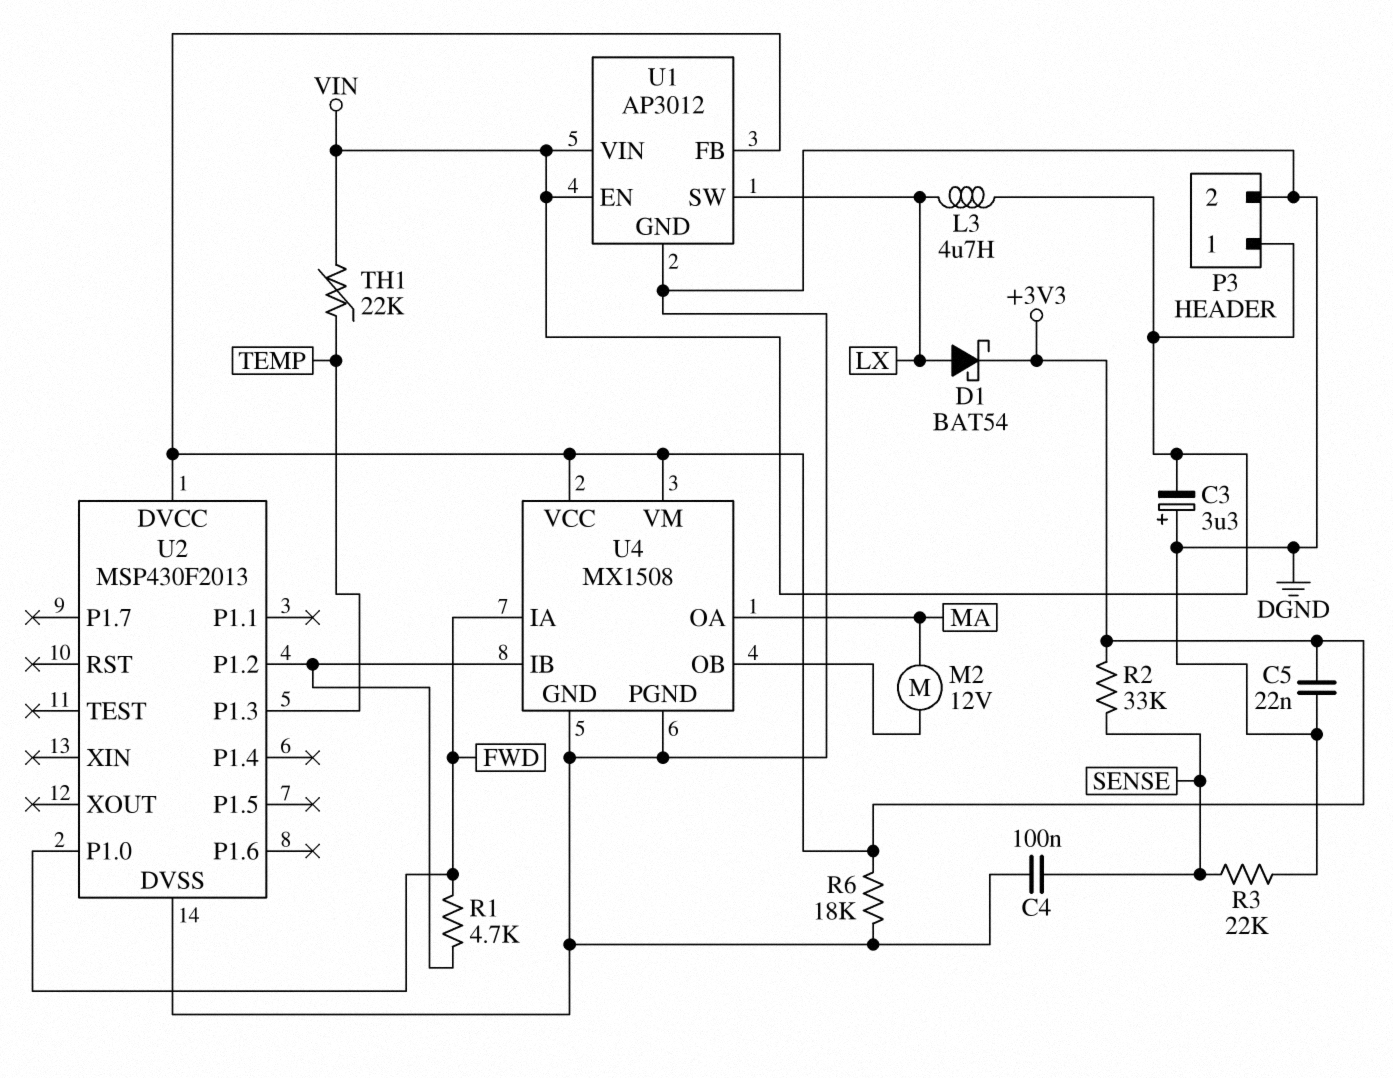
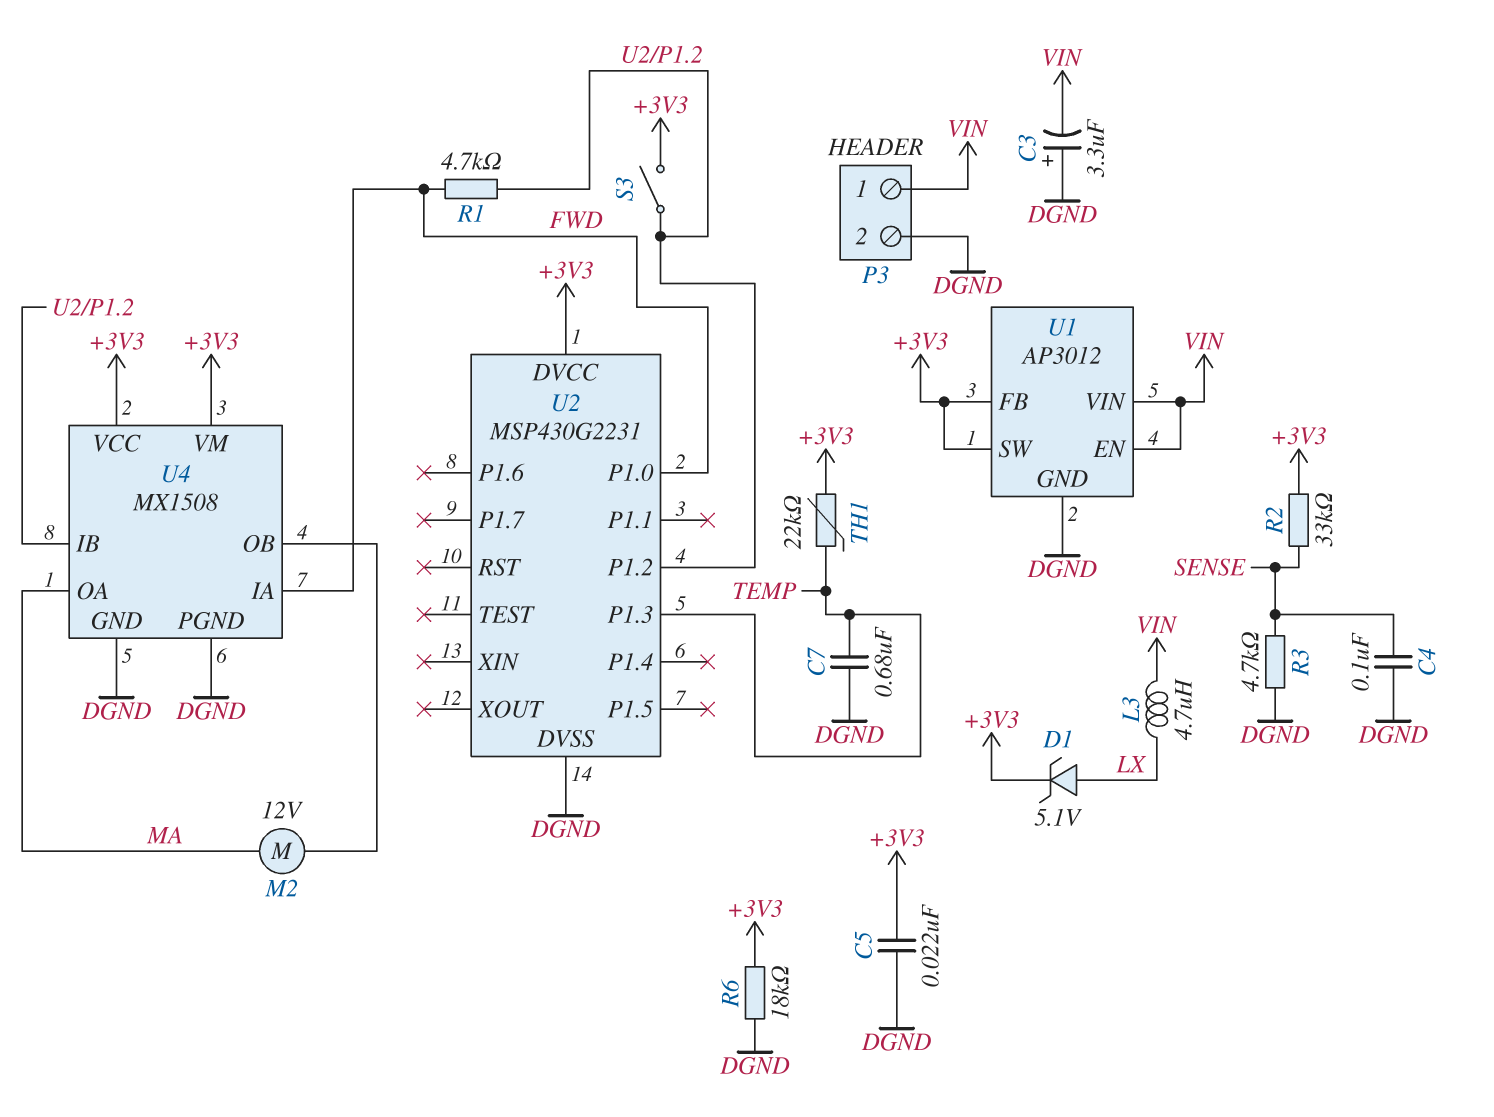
C7: none -> 680nF (DGND, TEMP)
D1: schottky BAT54 (A LX, K +3V3) -> zener 5.1V (A LX, K +3V3)
R3: 22k (DGND, SENSE) -> 4.7k (DGND, SENSE)
S3: none -> switch (+3V3, U2/P1.2)
TH1: 22k (TEMP, VIN) -> 22k (+3V3, TEMP)
U1 pin SW: LX -> +3V3
U2: MSP430F2013 -> MSP430G2231

